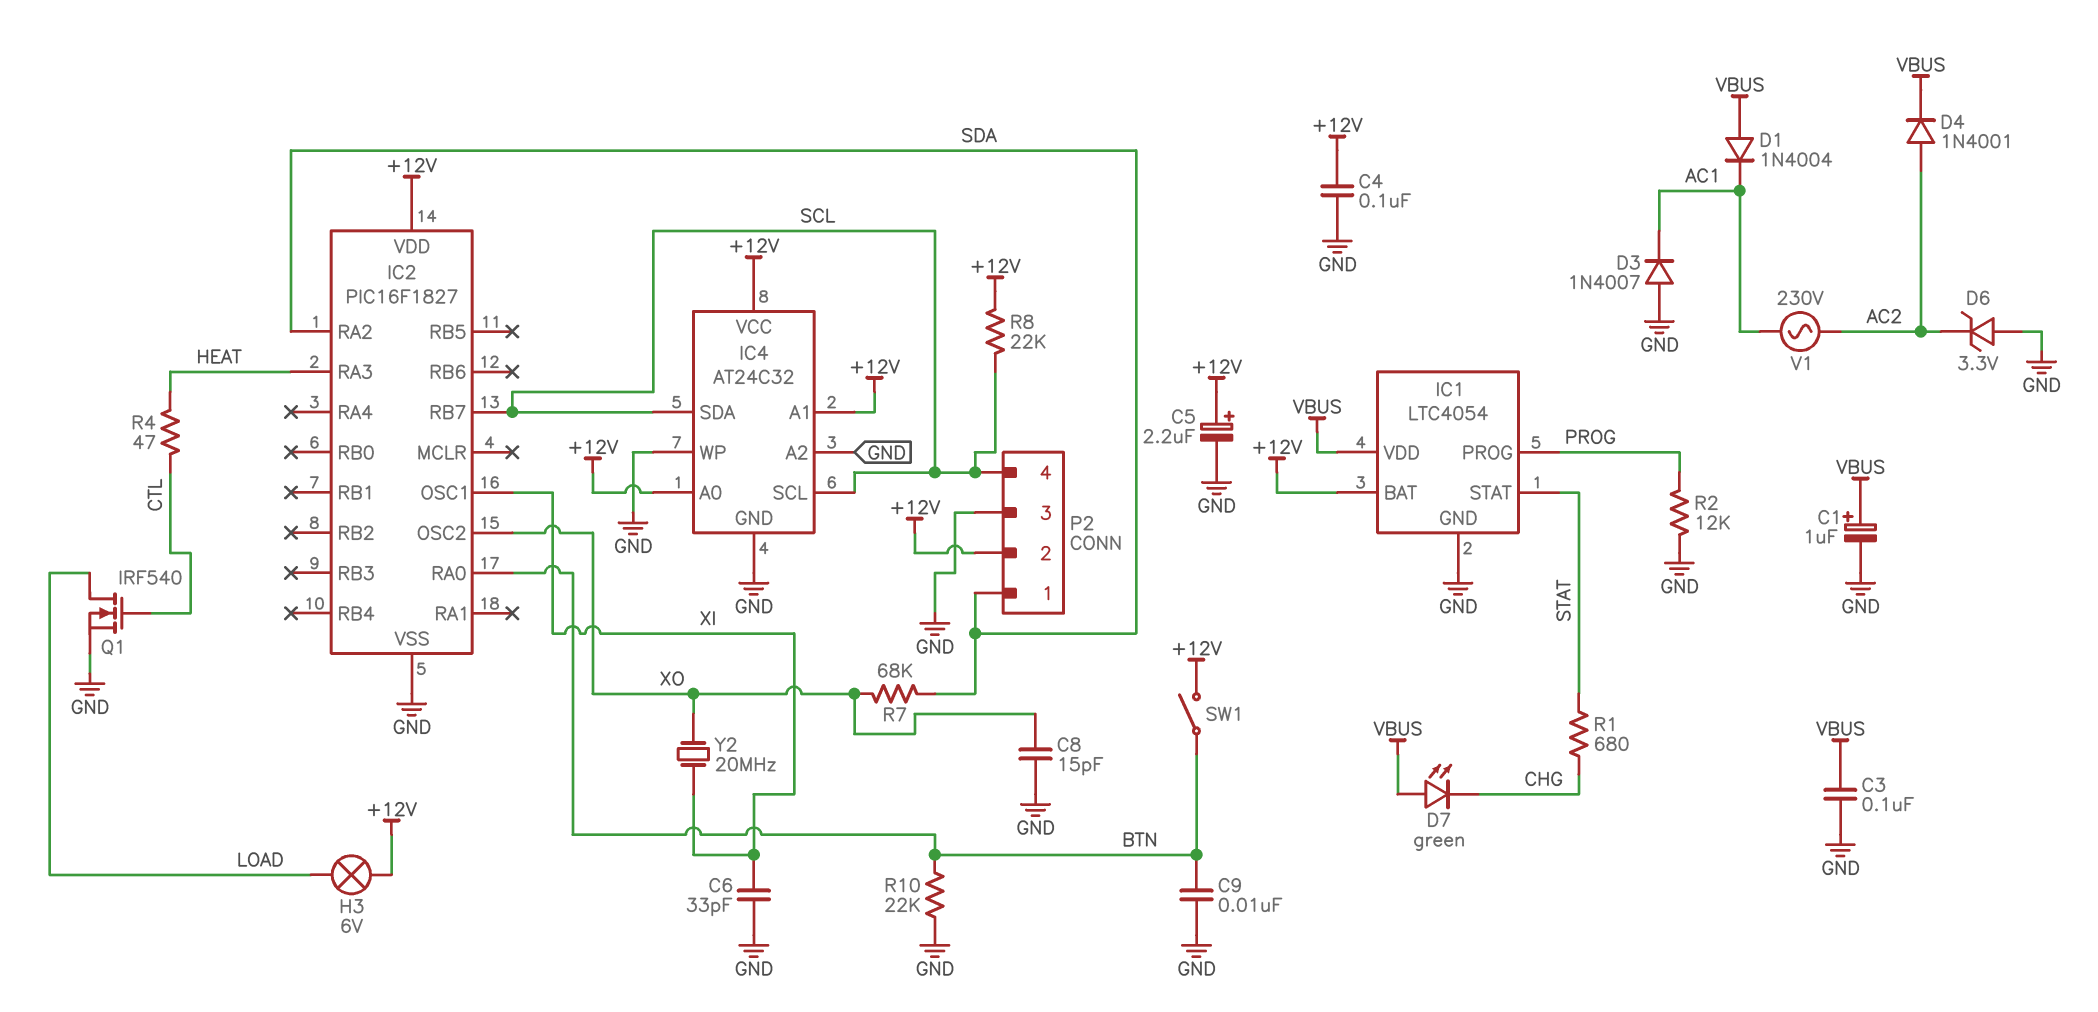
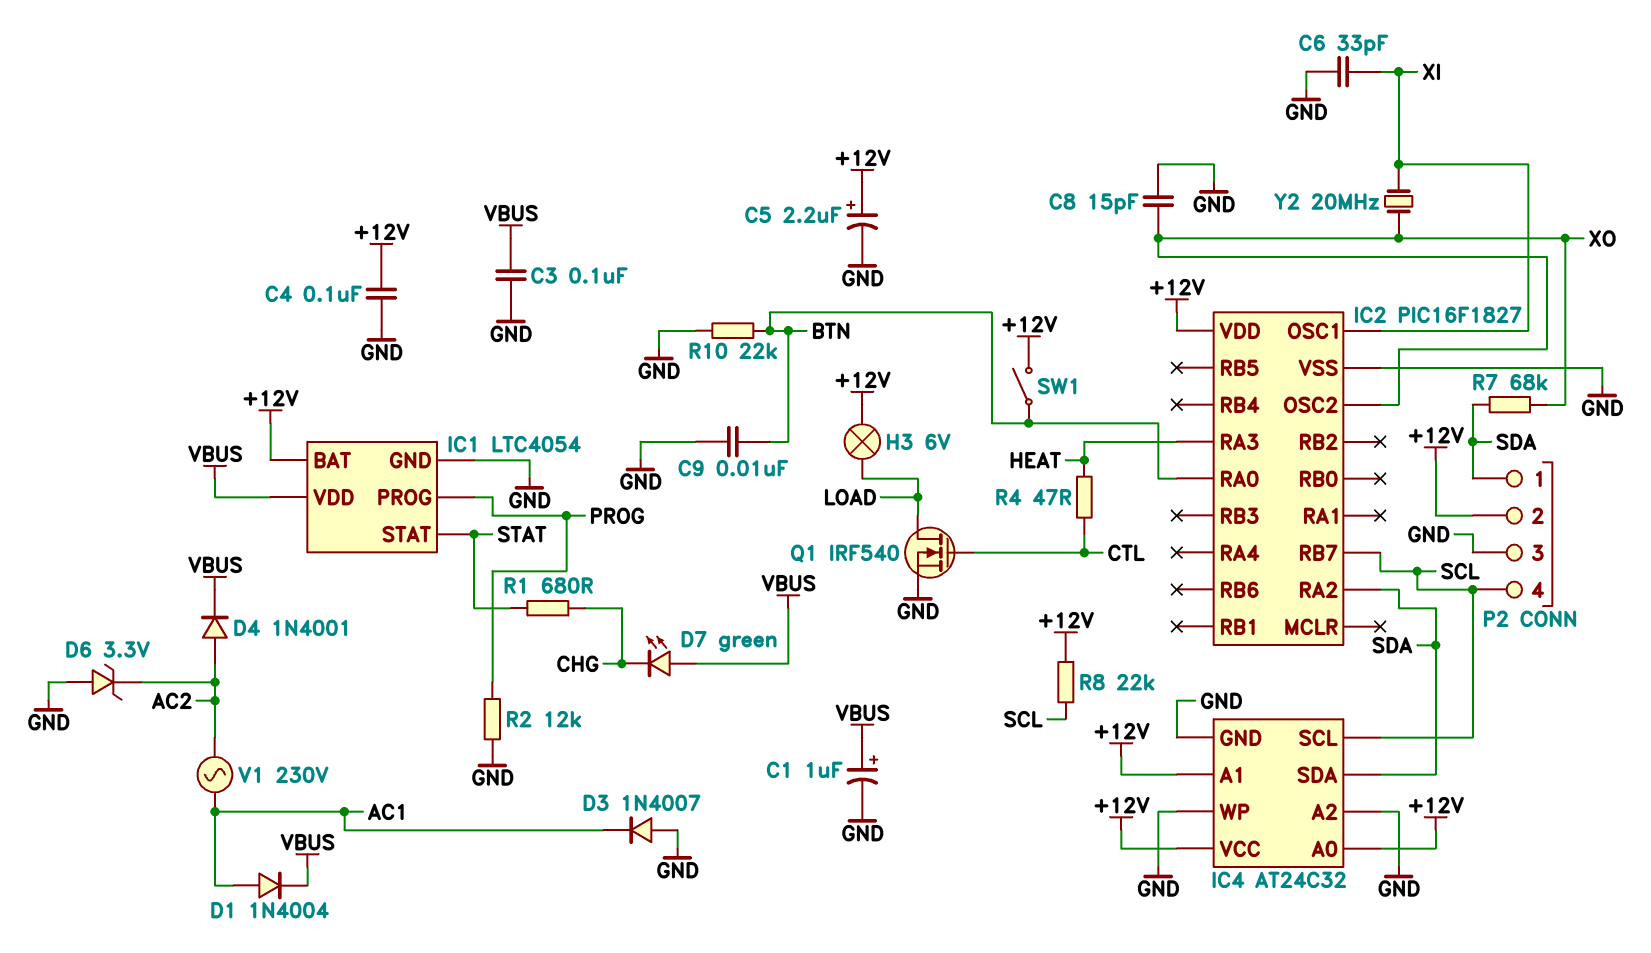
D1: diode 1N4004 (A VBUS, K AC1) -> diode 1N4004 (A AC1, K VBUS)
IC4 pin SDA: SCL -> SDA

